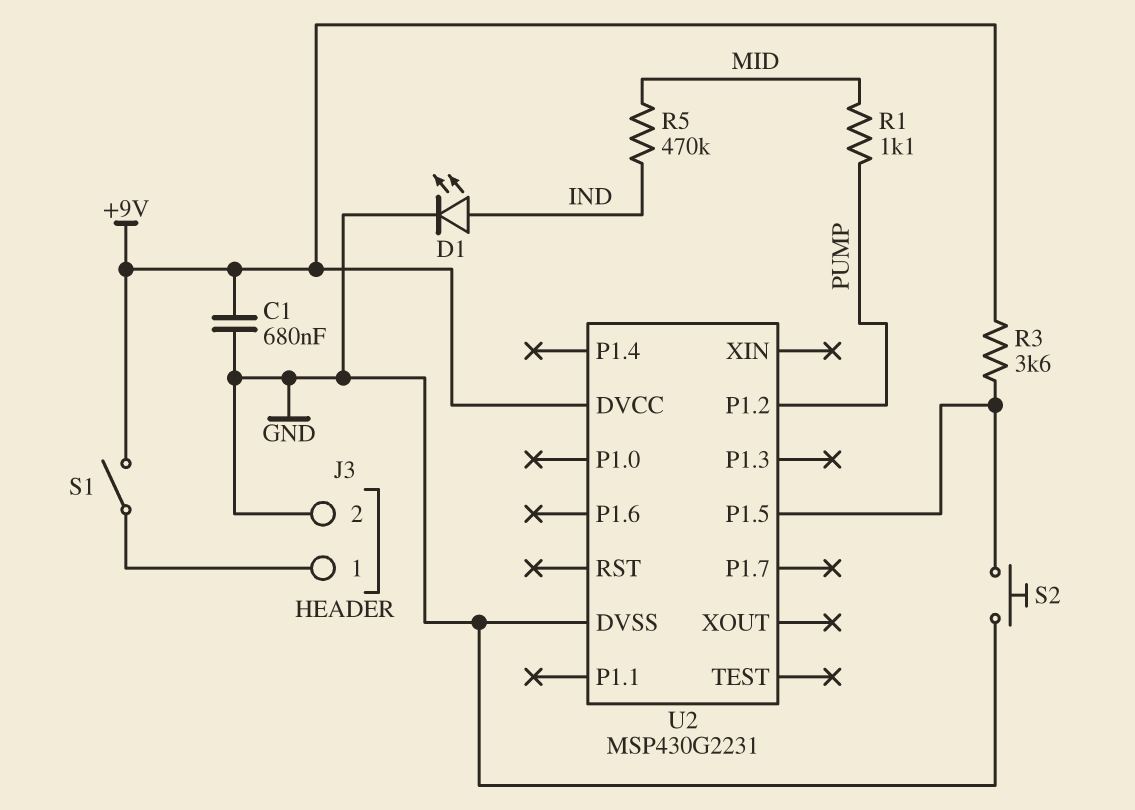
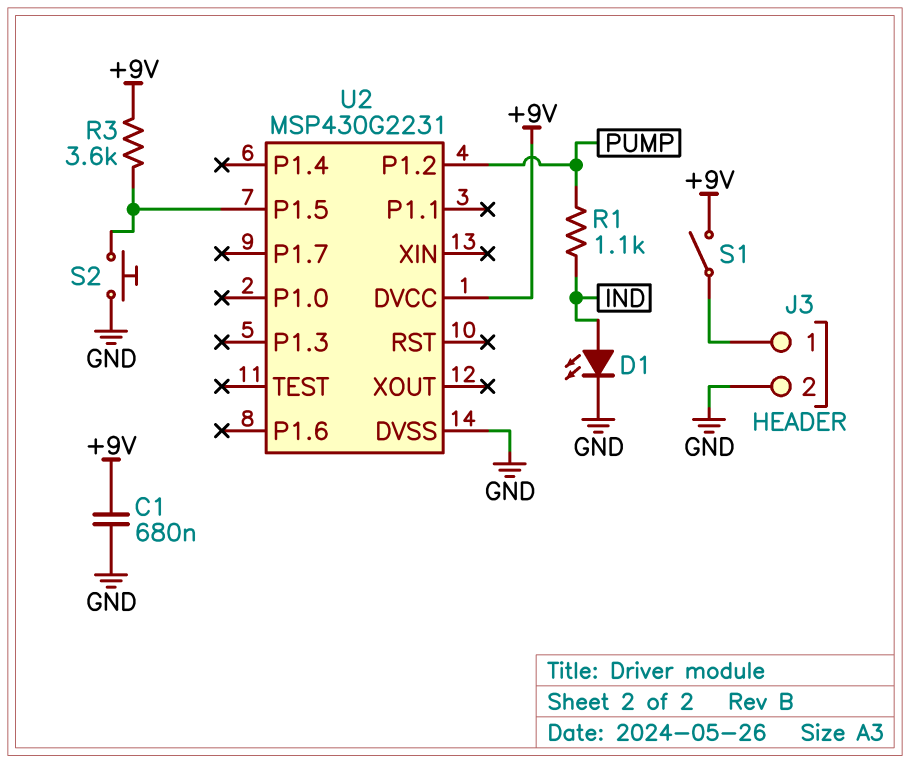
R1: 1.1k (MID, PUMP) -> 1.1k (IND, PUMP)
R5: 470k (IND, MID) -> none

